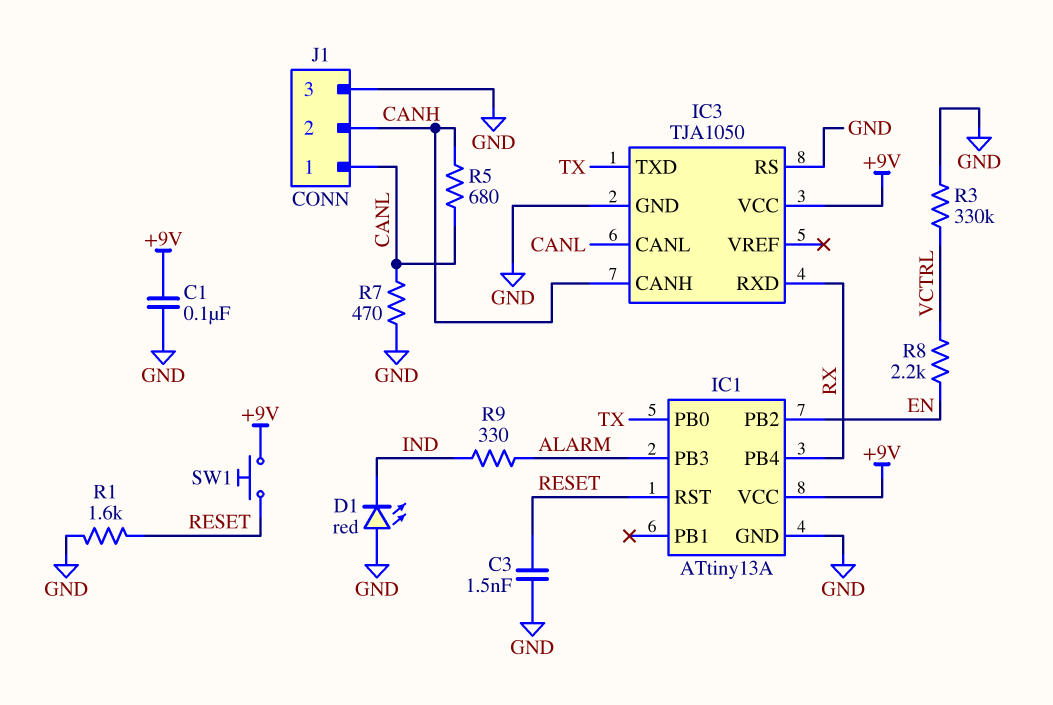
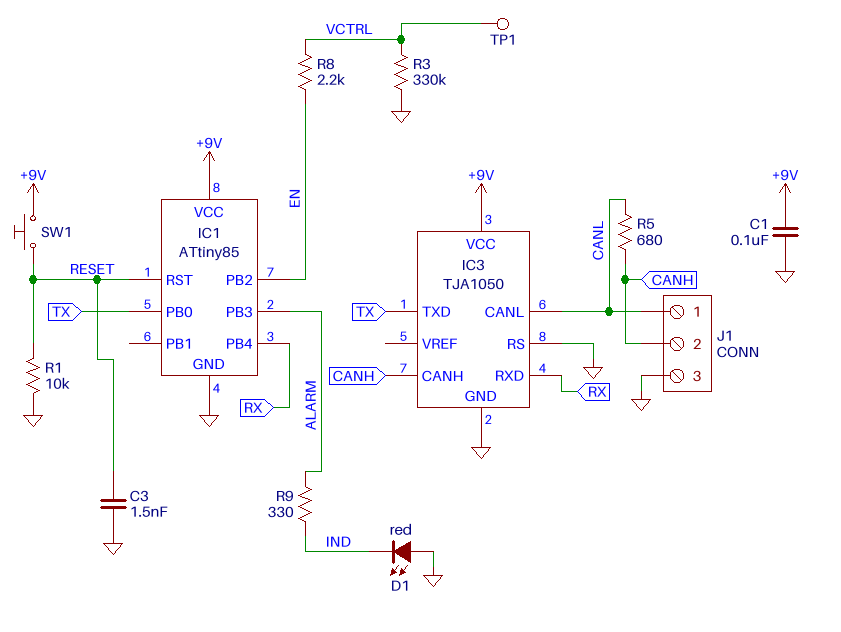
IC1: ATtiny13A -> ATtiny85
R1: 1.6k (GND, RESET) -> 10k (GND, RESET)
R7: 470 (CANL, GND) -> none
TP1: none -> test point (VCTRL)

